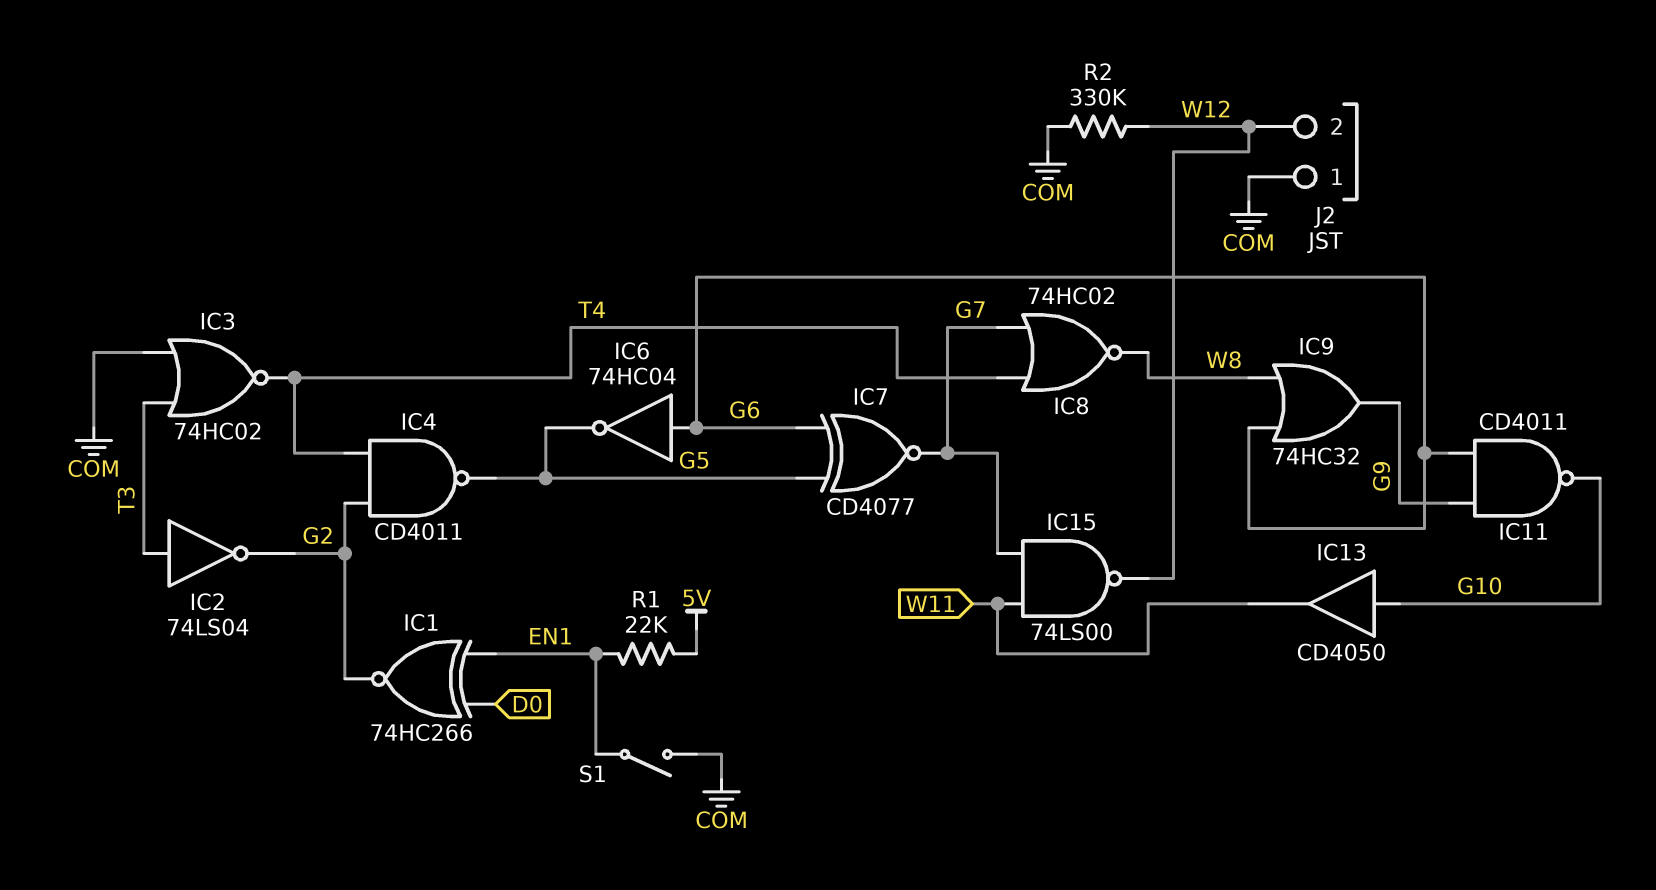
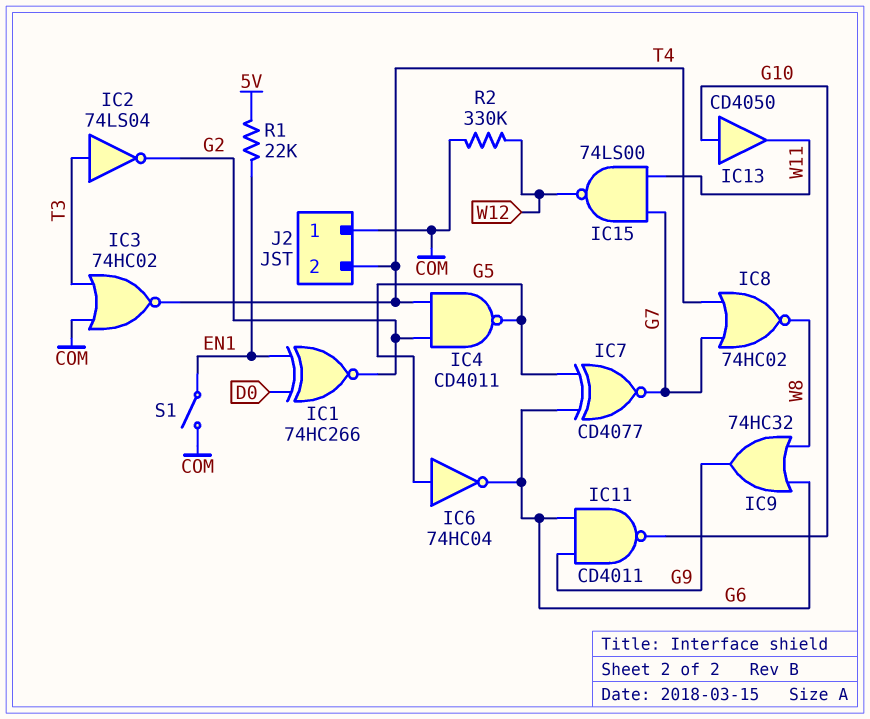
IC6: NOT 74HC04 (in G6, out G5) -> NOT 74HC04 (in G5, out G6)
J2 pin 2: W12 -> T4

